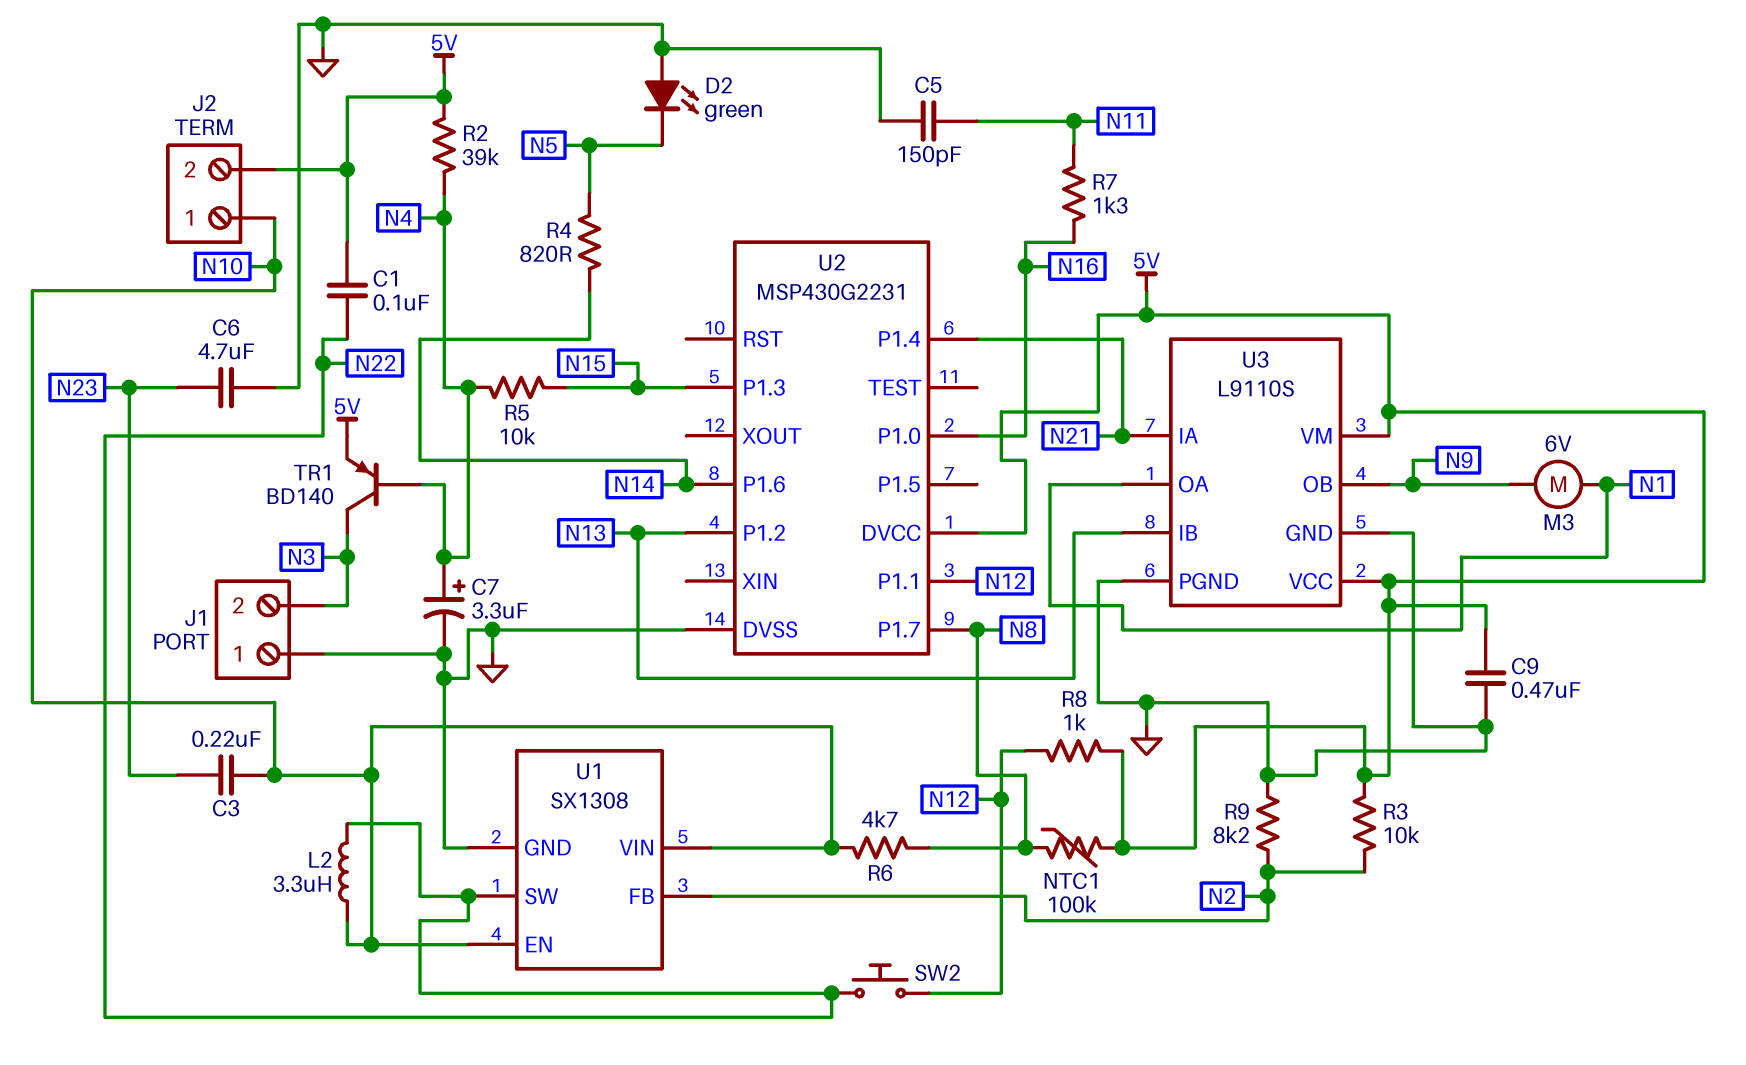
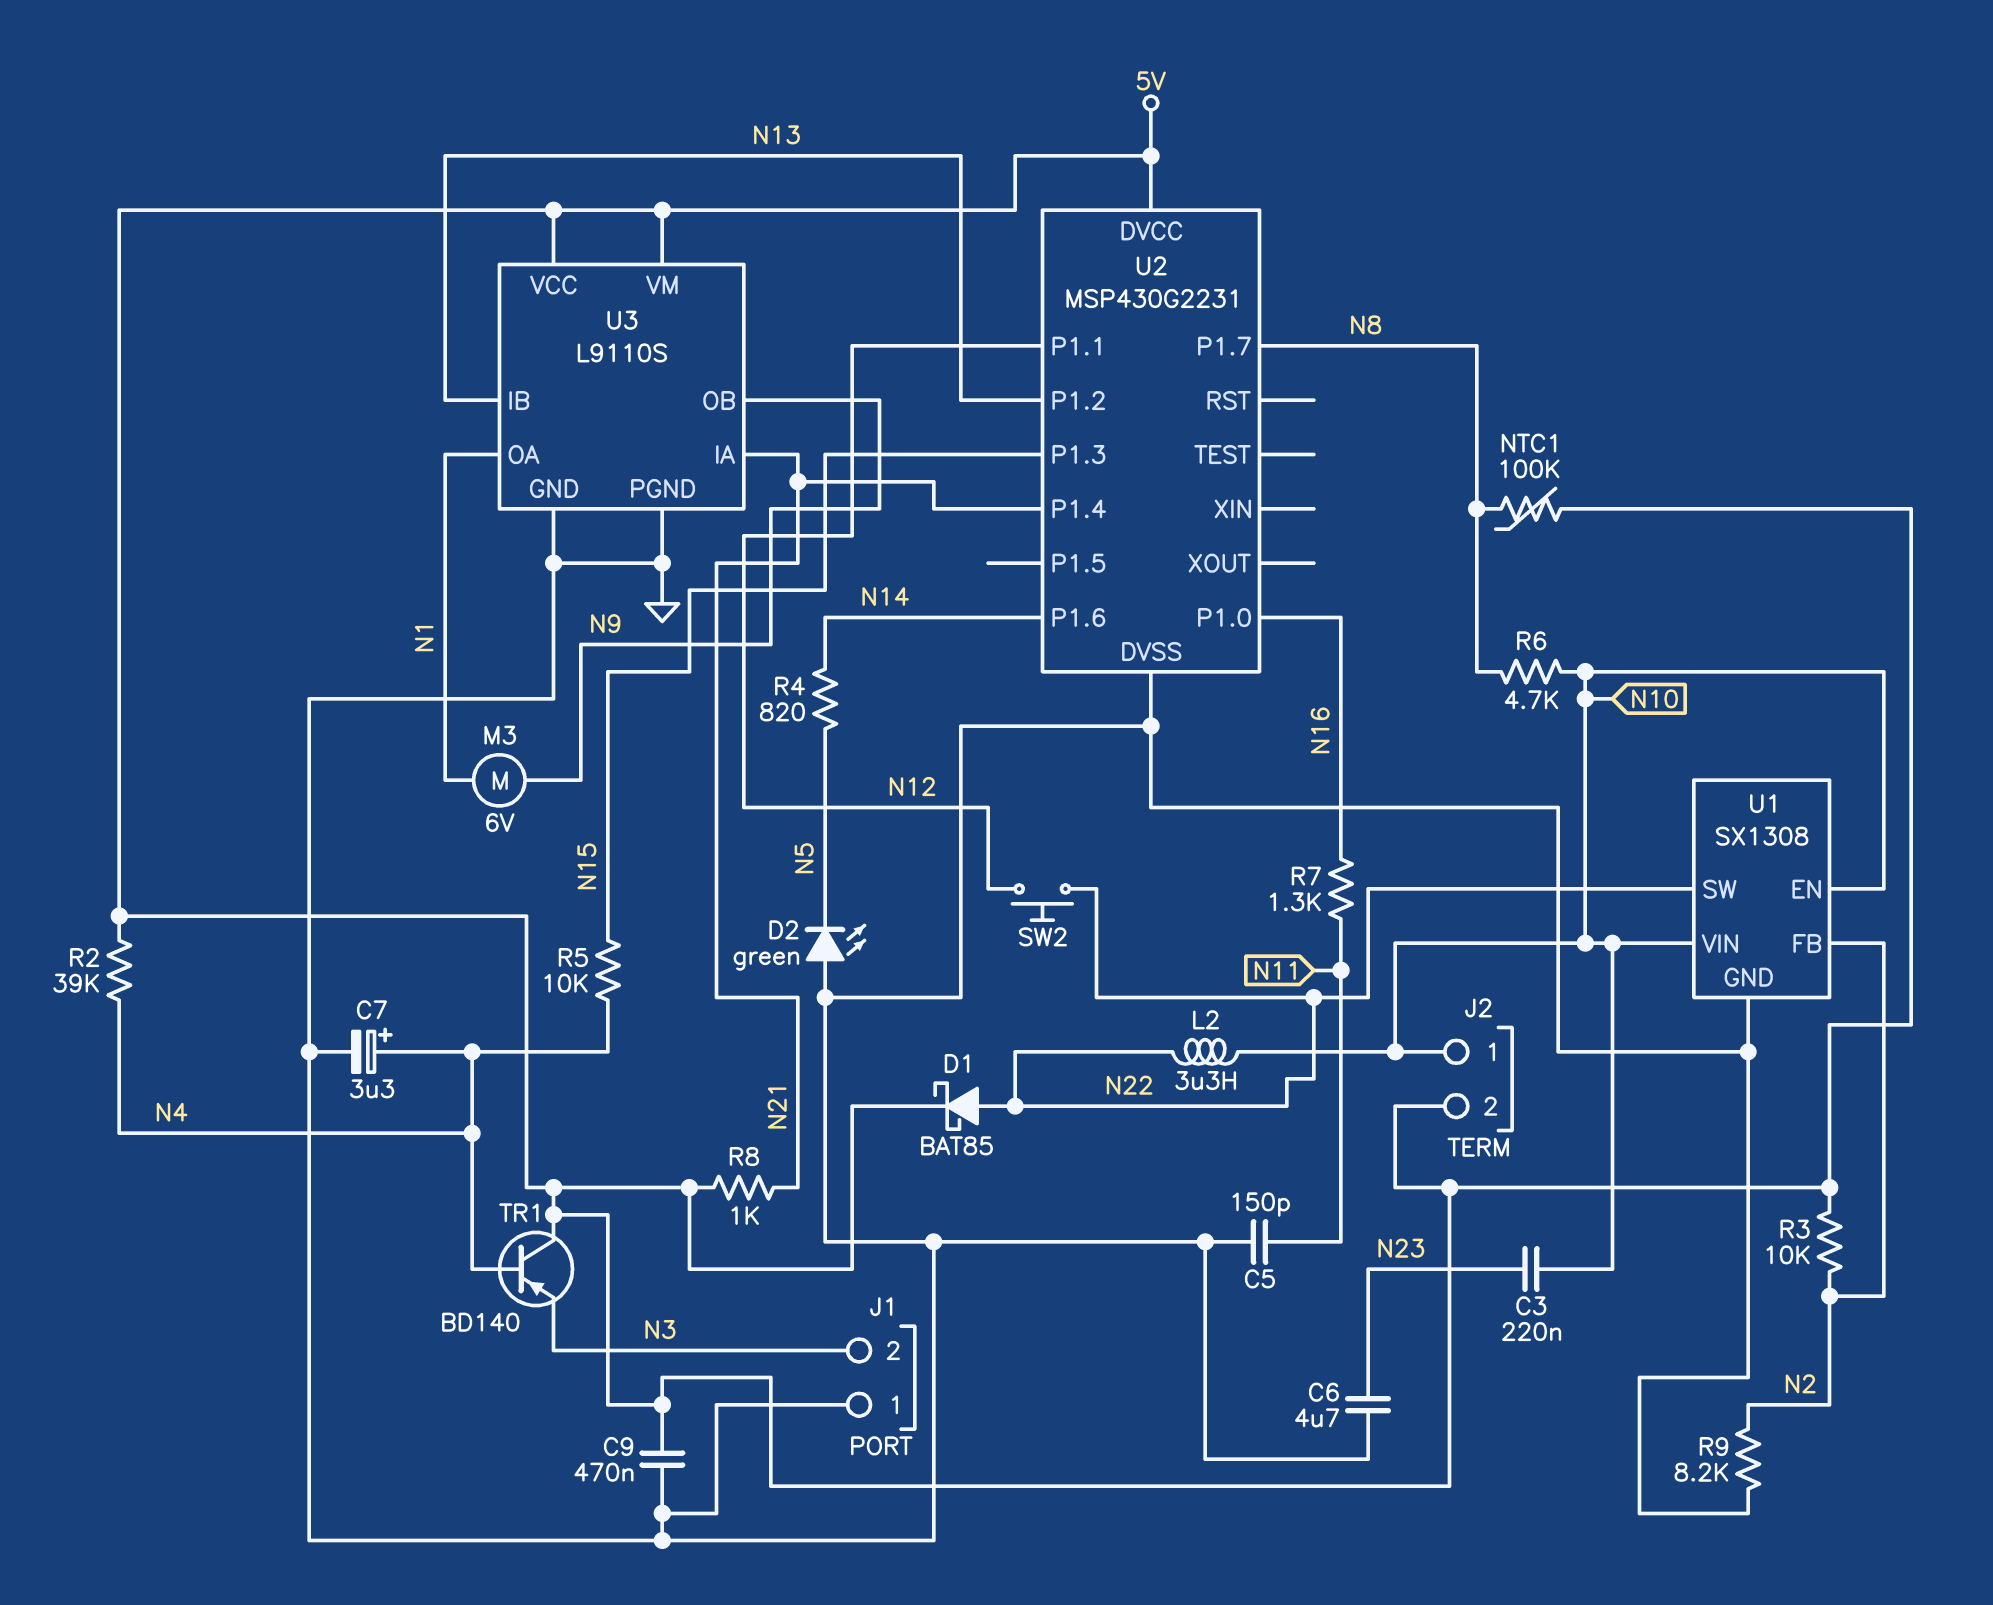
C1: 100nF (5V, N22) -> none
D1: none -> schottky BAT85 (A N22, K 5V)
R8: 1k (5V, N12) -> 1k (5V, N21)
TR1: PNP BD140 (B N4, C N3, E 5V) -> PNP BD140 (B N4, C 5V, E N3)

